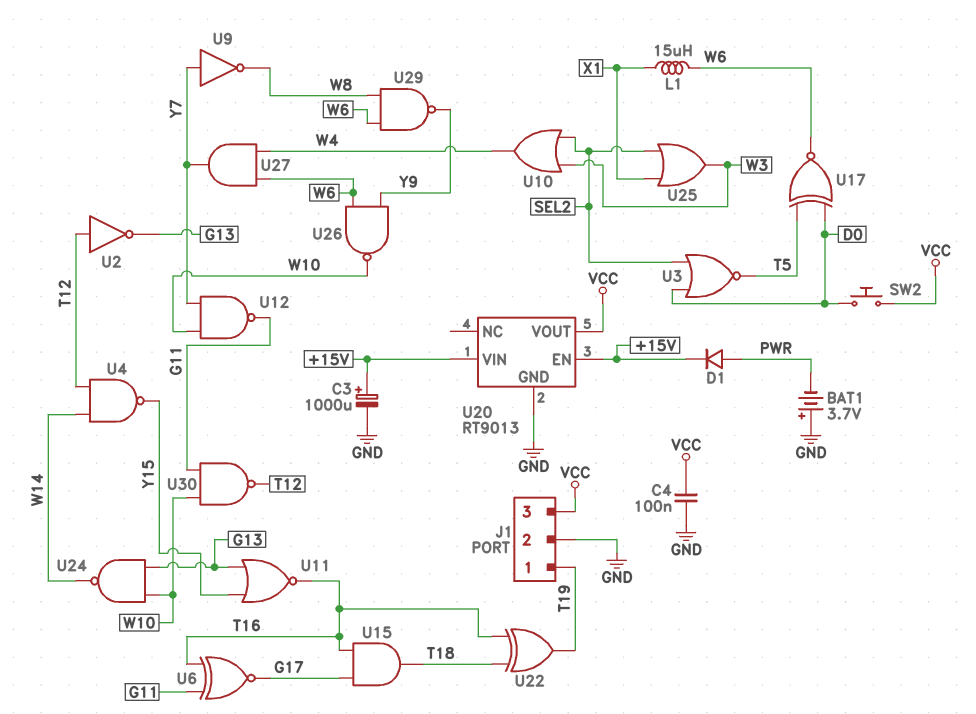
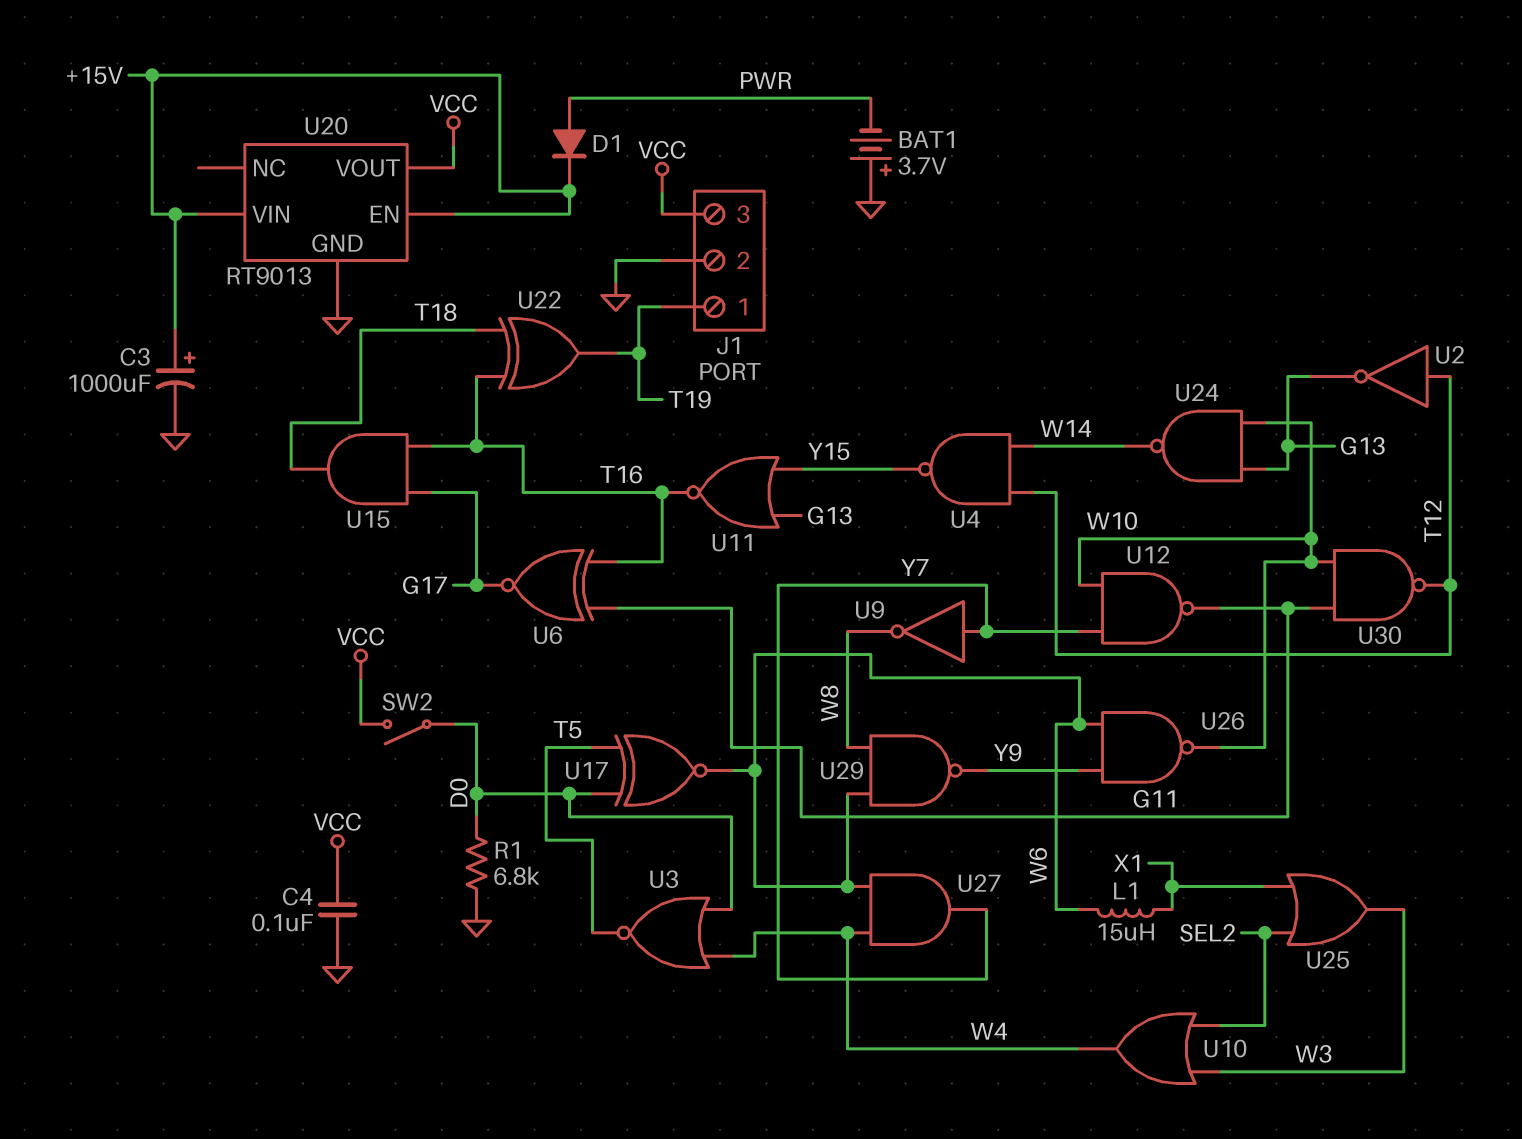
R1: none -> 6.8k (D0, GND)
SW2: button (D0, VCC) -> switch (D0, VCC)
U3: NOR (in D0, in SEL2, out T5) -> NOR (in D0, in W4, out T5)

